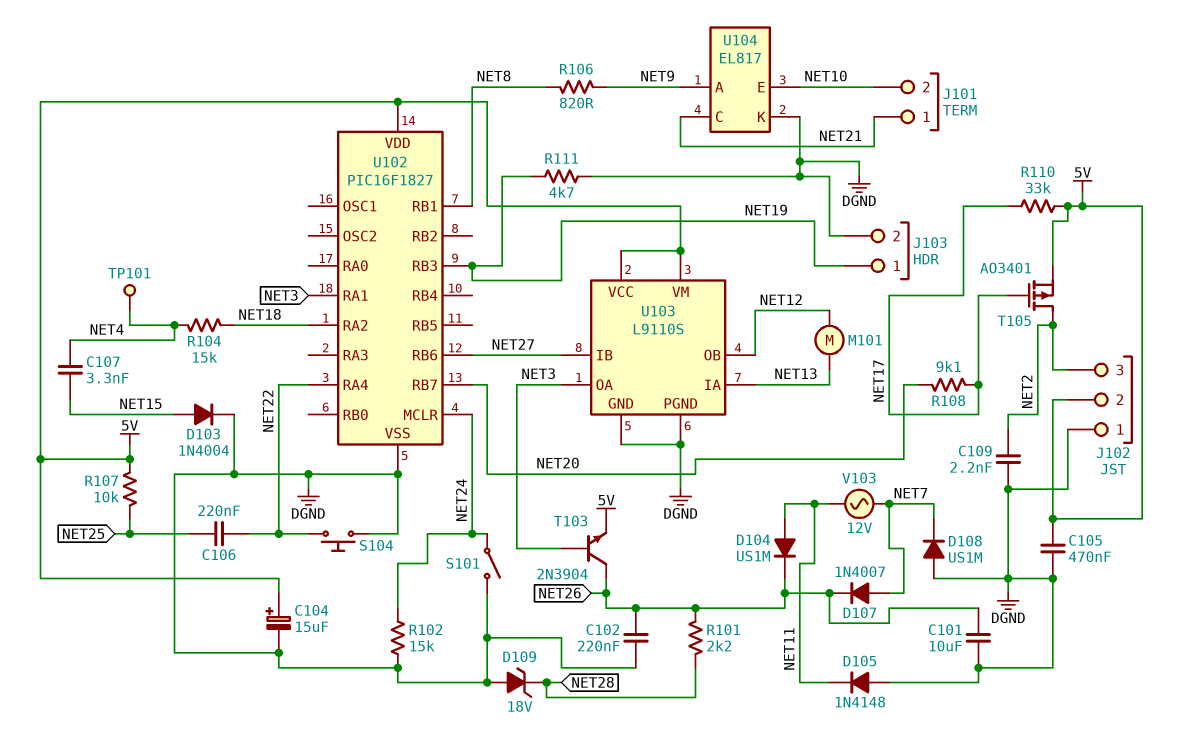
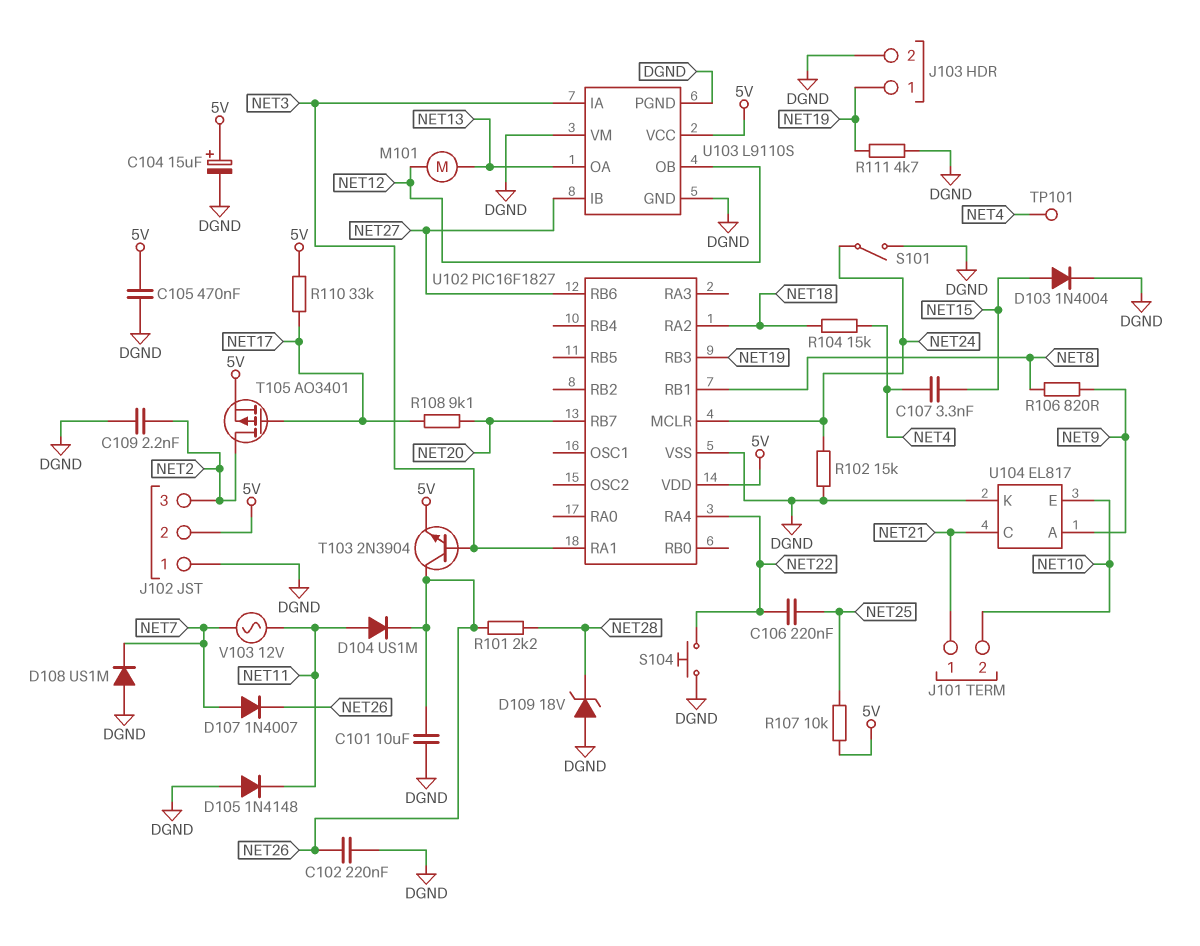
U103 pin IA: NET13 -> NET3
U103 pin OA: NET3 -> NET13
U103 pin VM: 5V -> DGND

